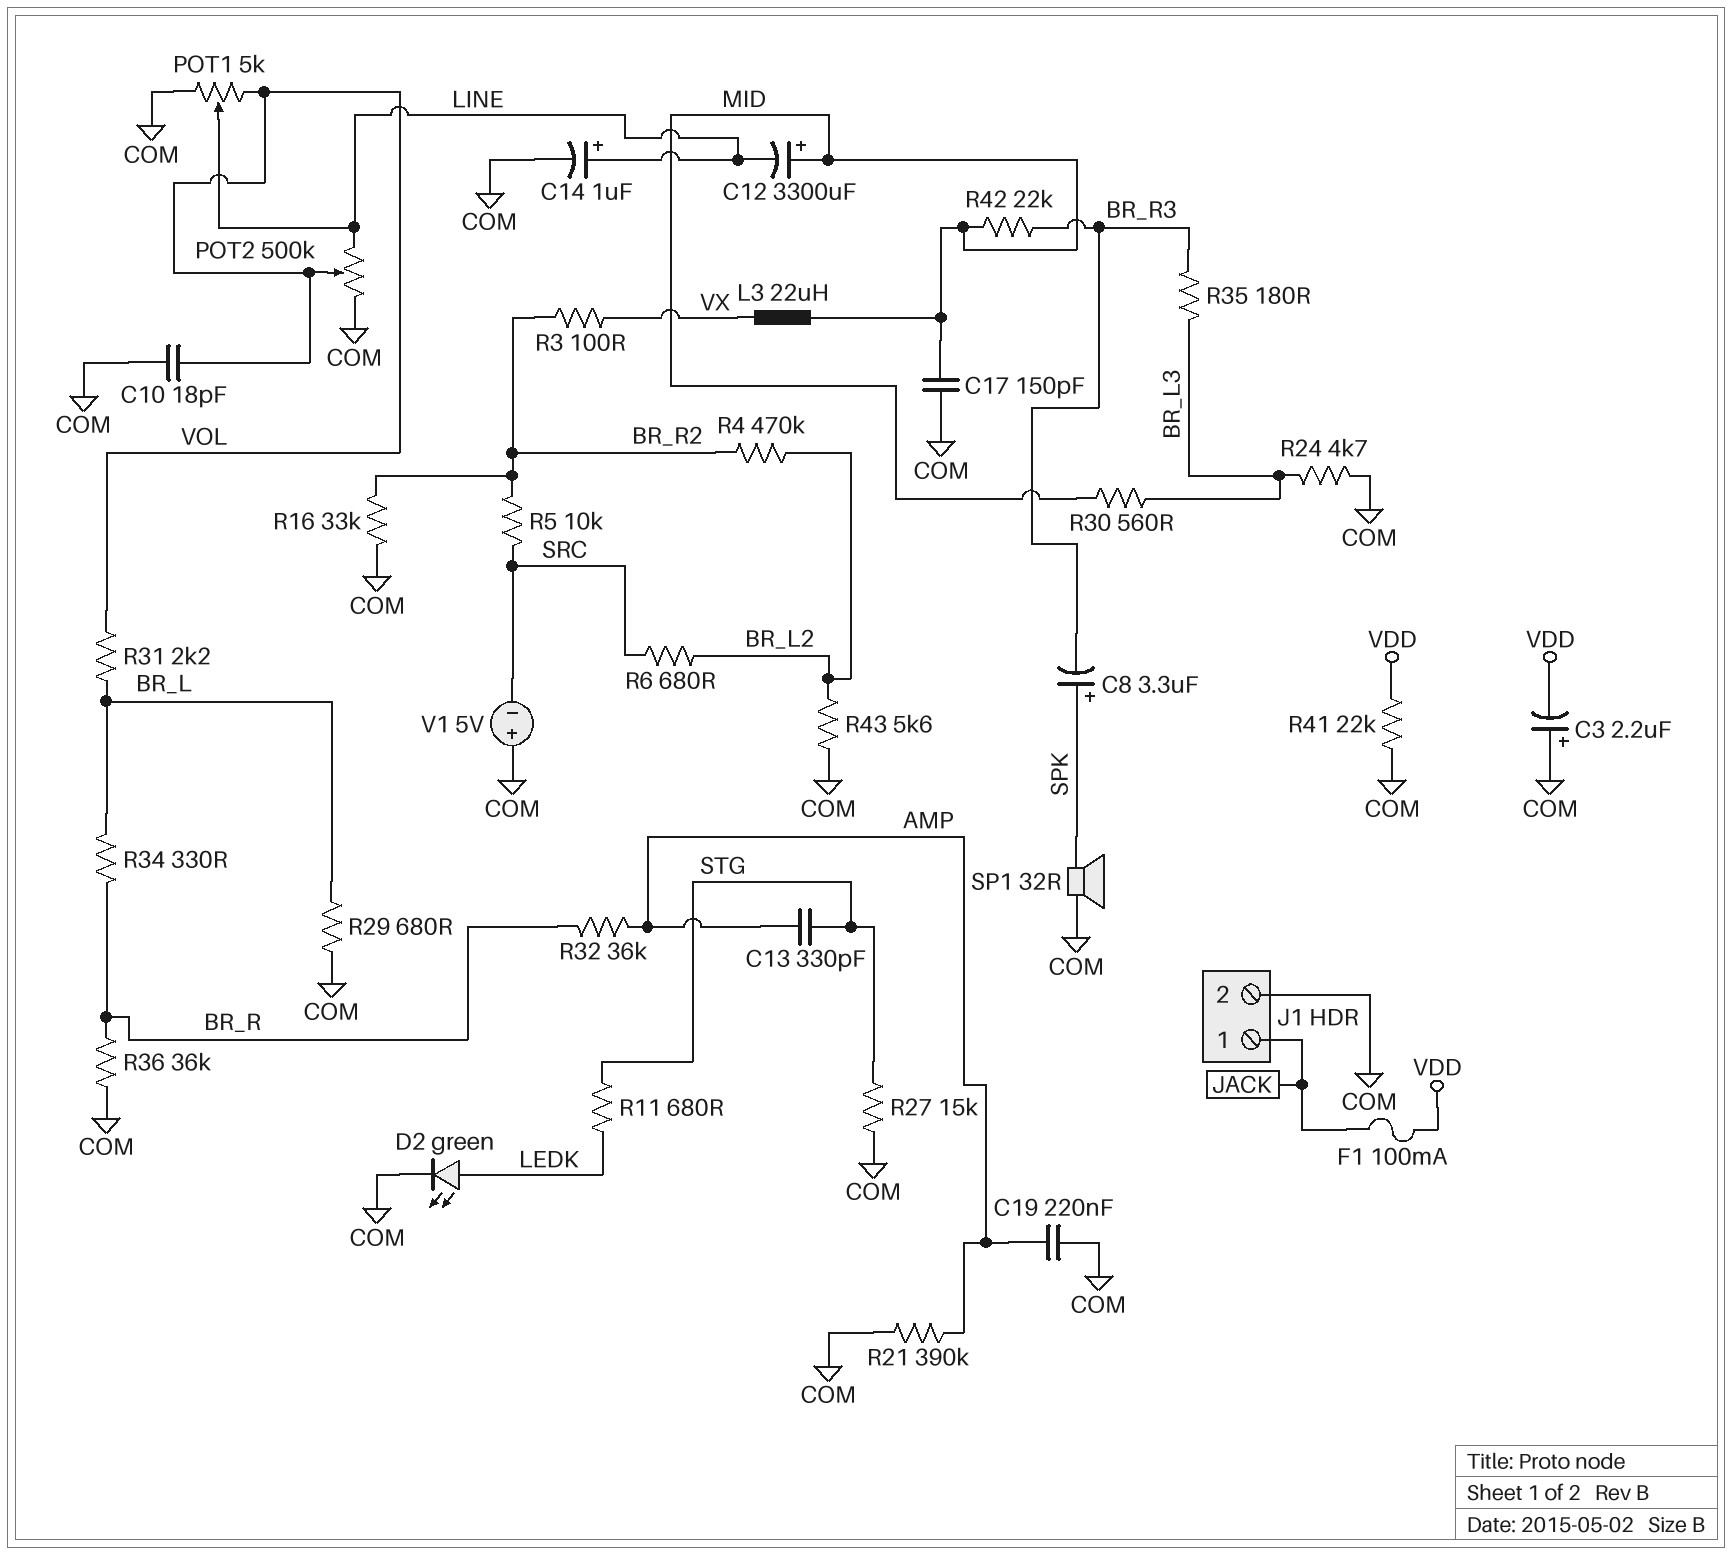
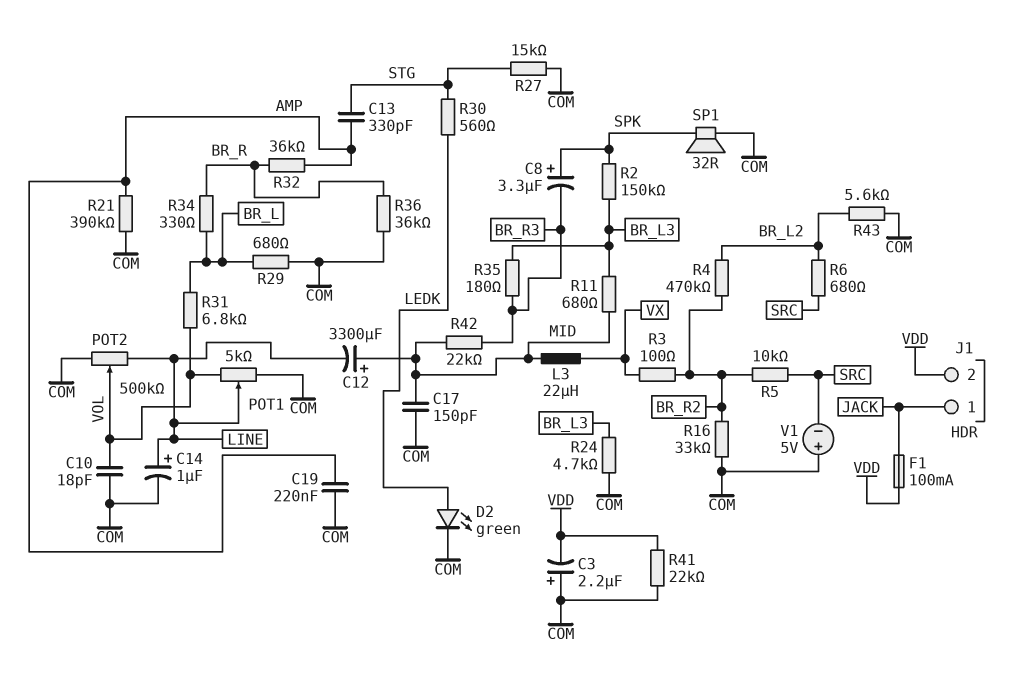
J1 pin 2: COM -> VDD
R2: none -> 150k (BR_L3, SPK)
R11: 680 (LEDK, STG) -> 680 (BR_L3, MID)
R30: 560 (BR_L3, MID) -> 560 (LEDK, STG)
R31: 2.2k (BR_L, VOL) -> 6.8k (BR_L, VOL)

